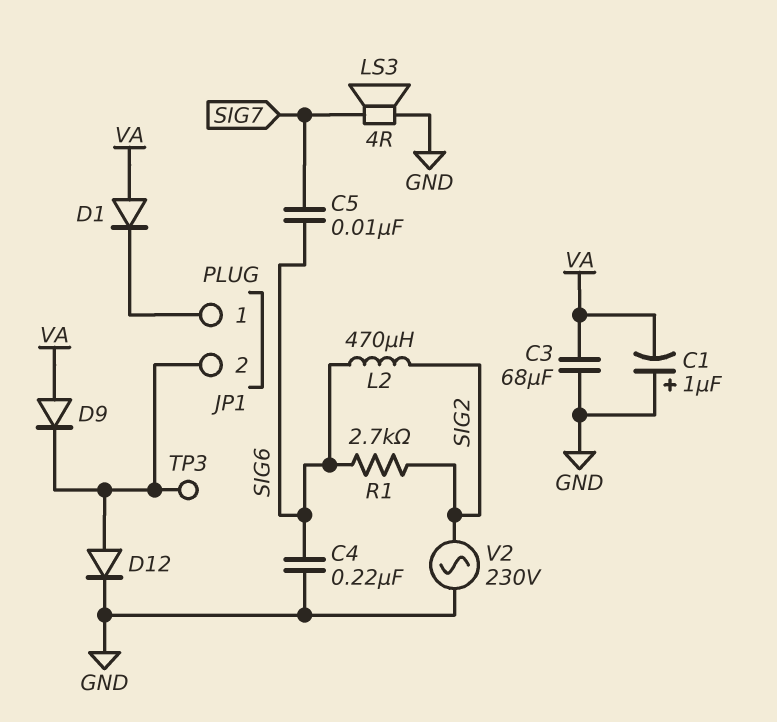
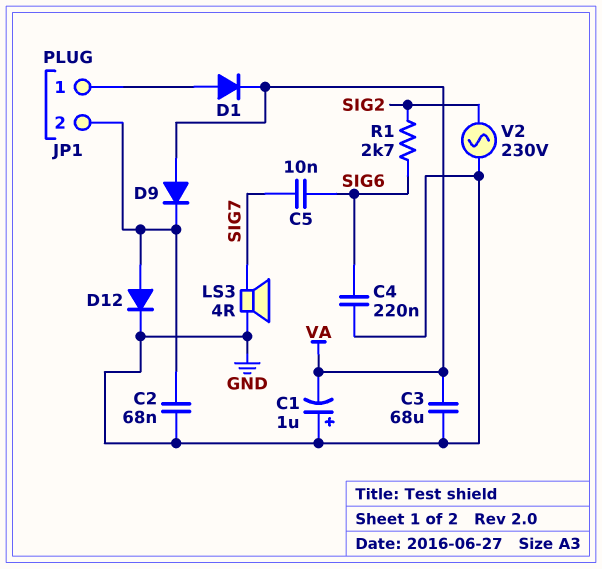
C2: none -> 68nF (GND, JP1/2)
D1: diode (A VA, K JP1/1) -> diode (A JP1/1, K VA)
L2: 470uH (SIG2, SIG6) -> none
TP3: test point (JP1/2) -> none

